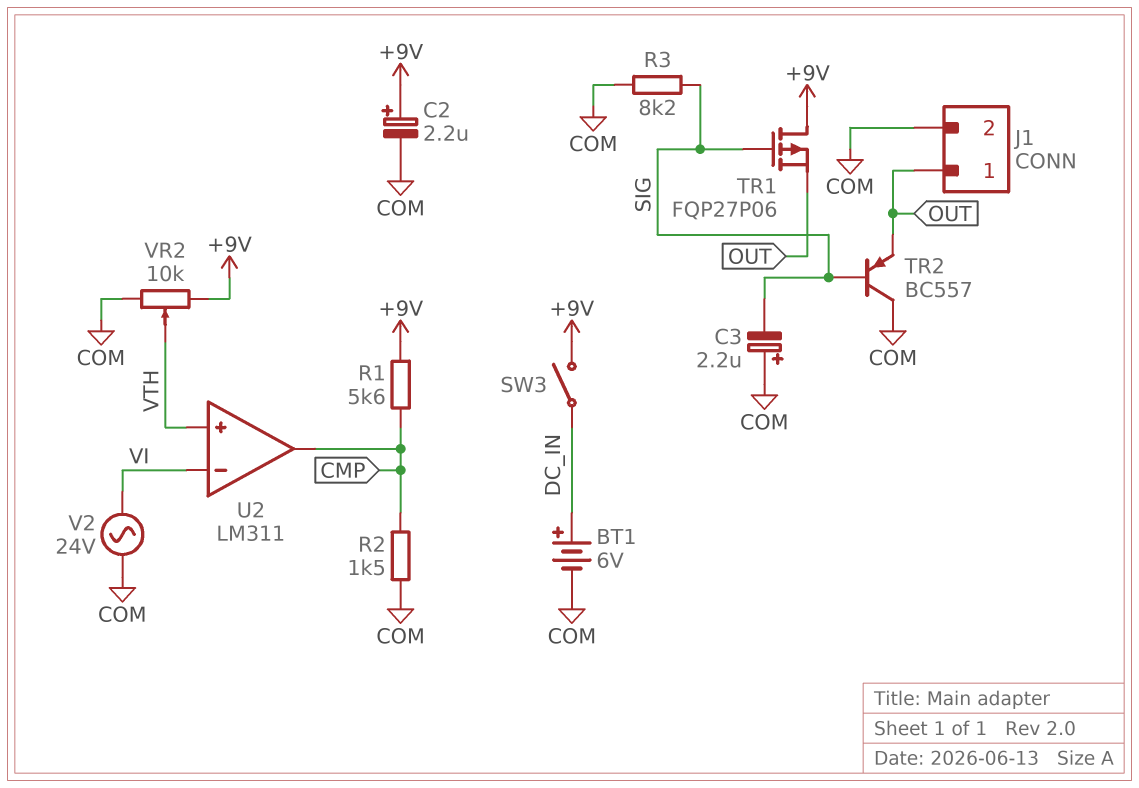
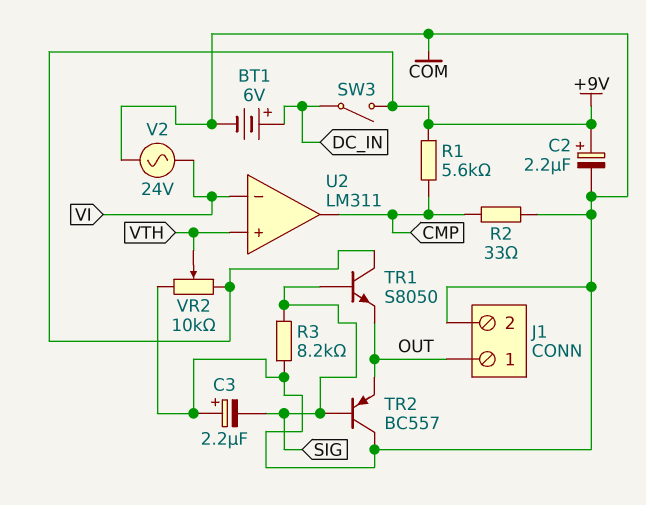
R2: 1.5k (CMP, COM) -> 33 (CMP, COM)
TR1: PMOS FQP27P06 (G SIG, D +9V, S OUT) -> NPN S8050 (B SIG, C +9V, E OUT)

